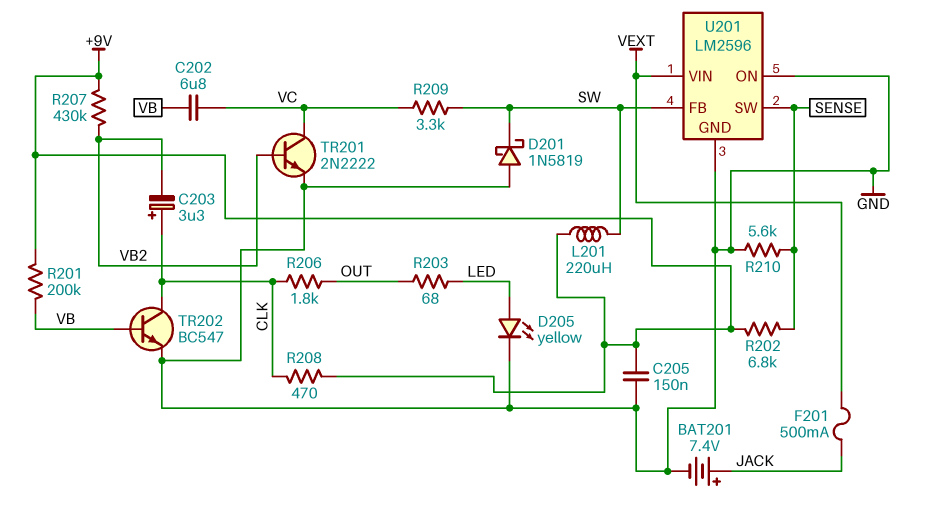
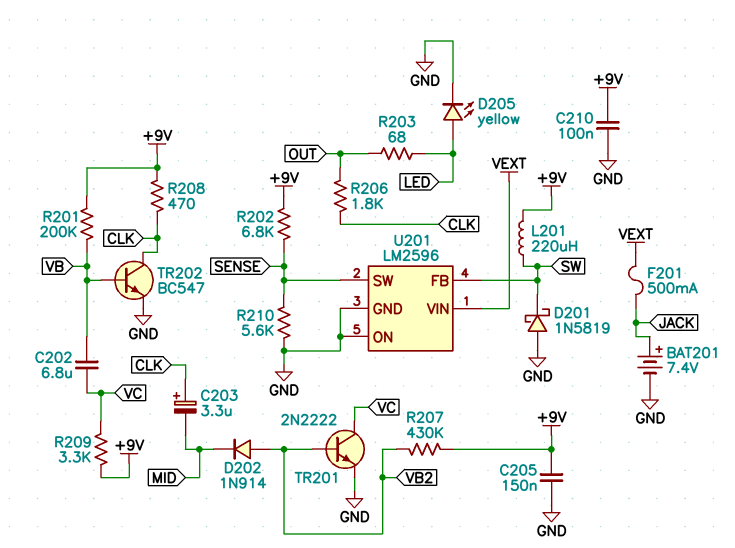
C203: 3.3uF (plus CLK, minus VB2) -> 3.3uF (plus CLK, minus MID)
C210: none -> 100nF (+9V, GND)
D202: none -> diode 1N914 (A VB2, K MID)
R209: 3.3k (SW, VC) -> 3.3k (+9V, VC)

